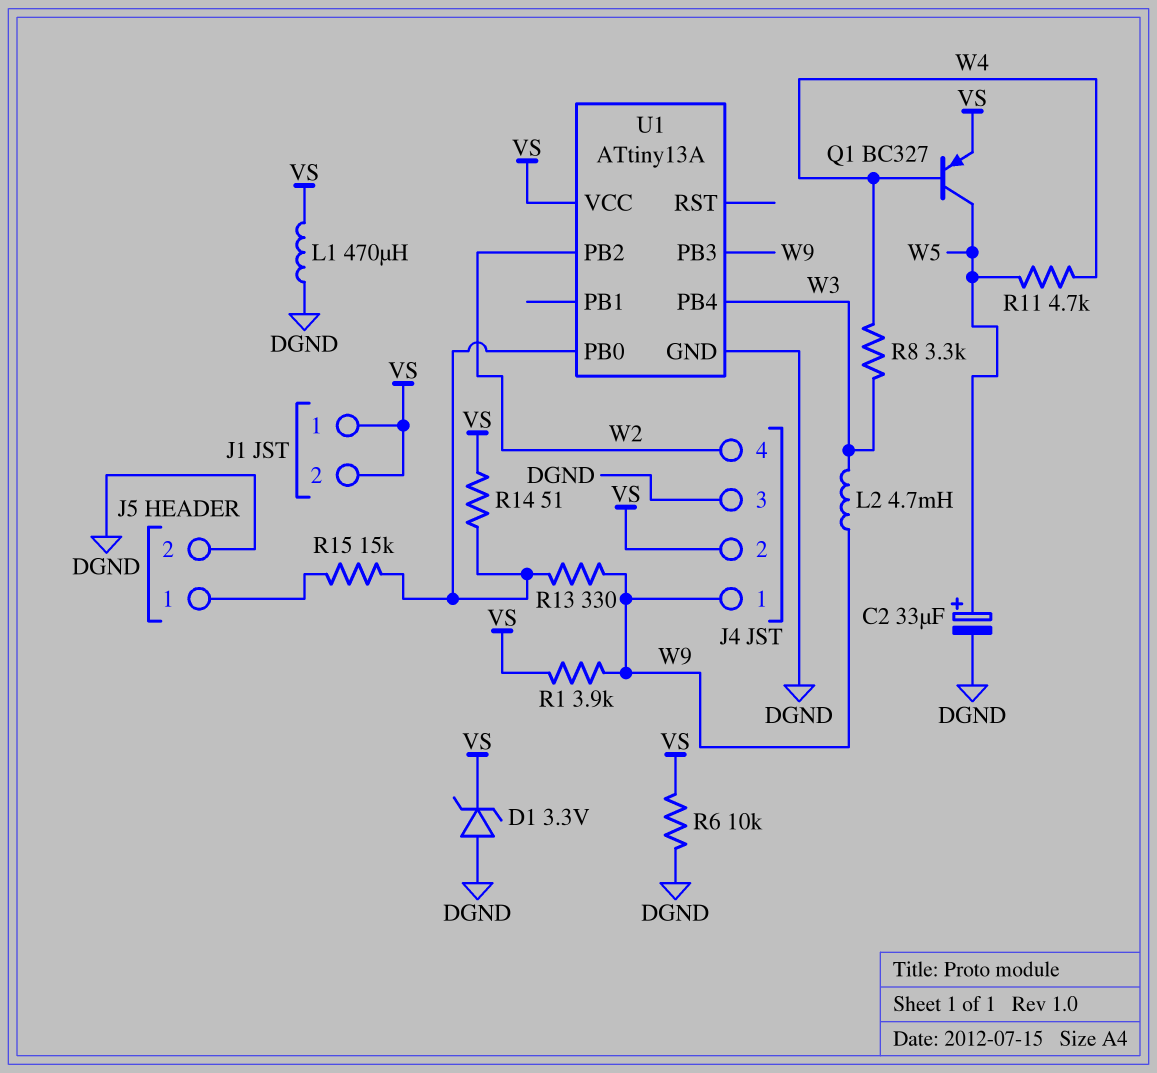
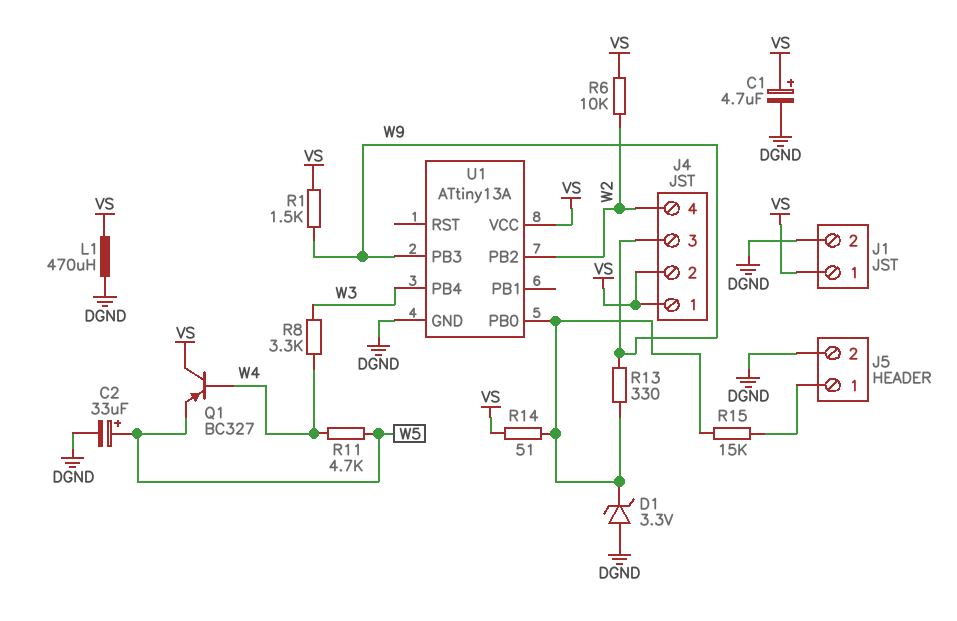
C1: none -> 4.7uF (plus VS, minus DGND)
D1: zener 3.3V (A DGND, K VS) -> zener 3.3V (A DGND, K U1/PB0)
J1 pin 2: VS -> DGND
J4 pin 1: W9 -> VS
J4 pin 3: DGND -> W9
L2: 4.7mH (W3, W9) -> none
Q1: PNP BC327 (B W4, C W5, E VS) -> PNP BC327 (B W4, C VS, E W5)
R1: 3.9k (VS, W9) -> 1.5k (VS, W9)
R6: 10k (DGND, VS) -> 10k (VS, W2)

